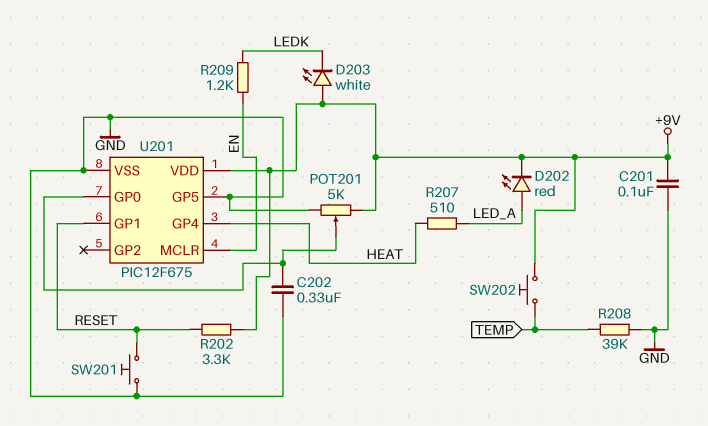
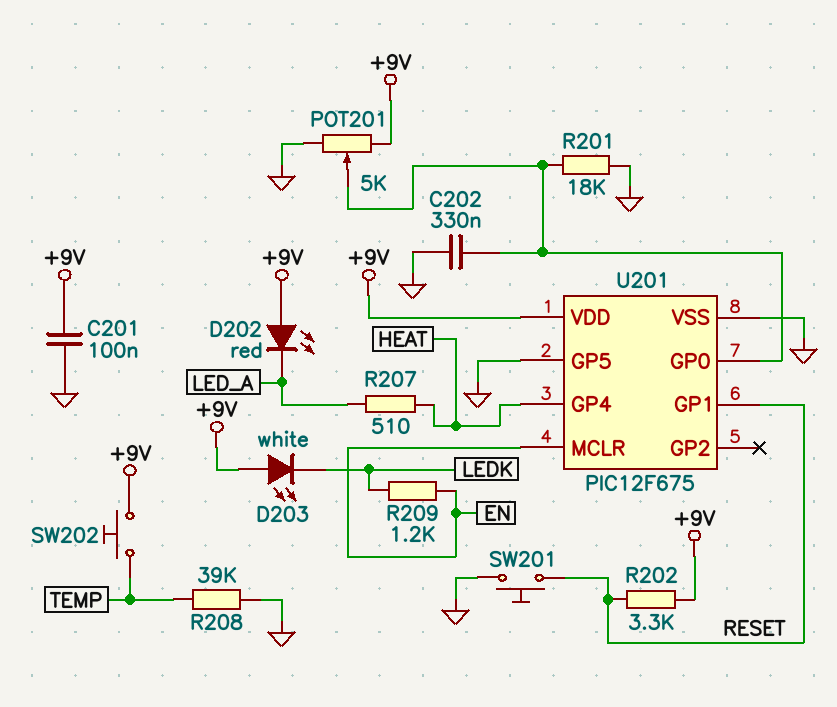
D202: LED red (A LED_A, K +9V) -> LED red (A +9V, K LED_A)
R201: none -> 18k (GND, U201/GP0)

